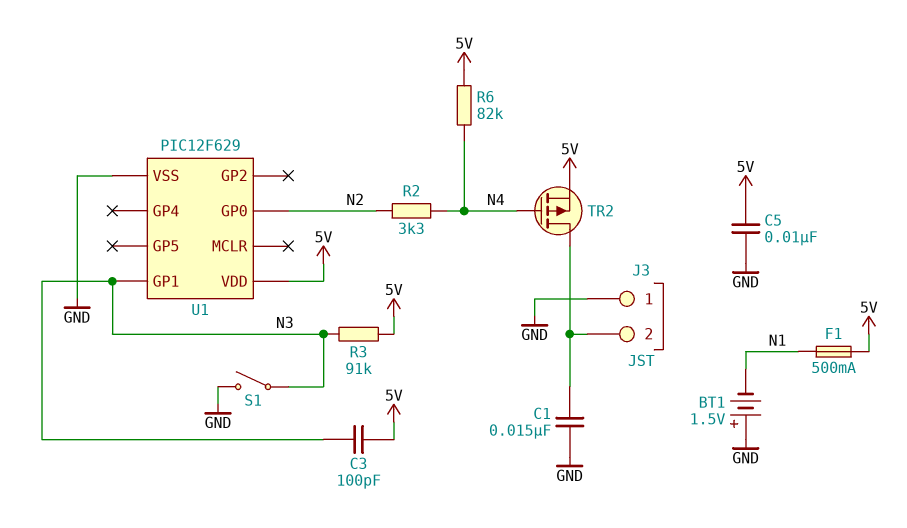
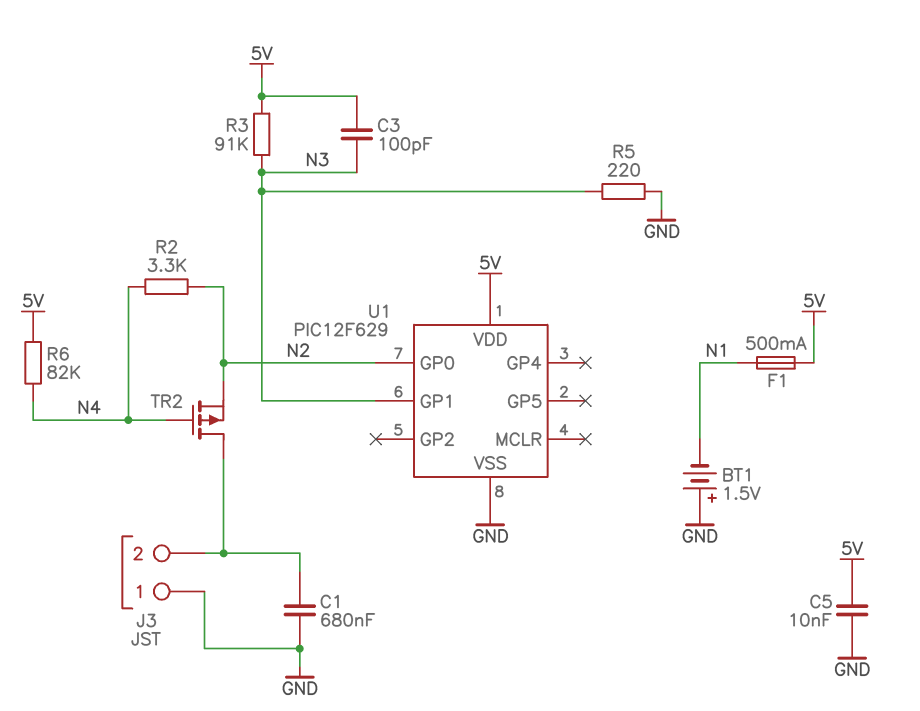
C1: 15nF (GND, J3/2) -> 680nF (GND, J3/2)
R5: none -> 220 (GND, N3)
S1: switch (GND, N3) -> none
TR2: PMOS (G N4, D J3/2, S 5V) -> PMOS (G N4, D J3/2, S N2)

